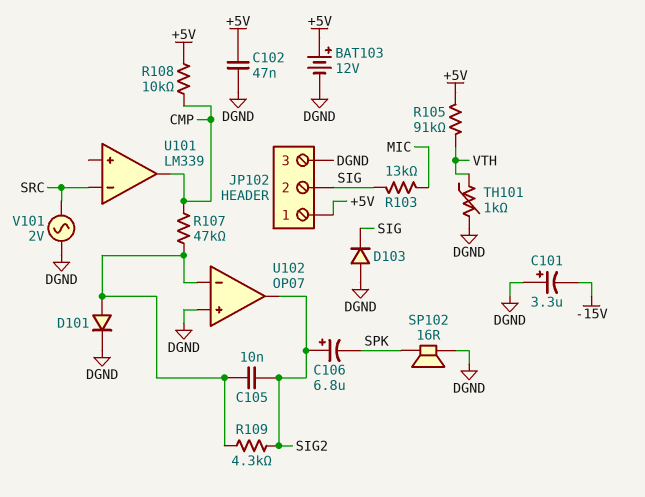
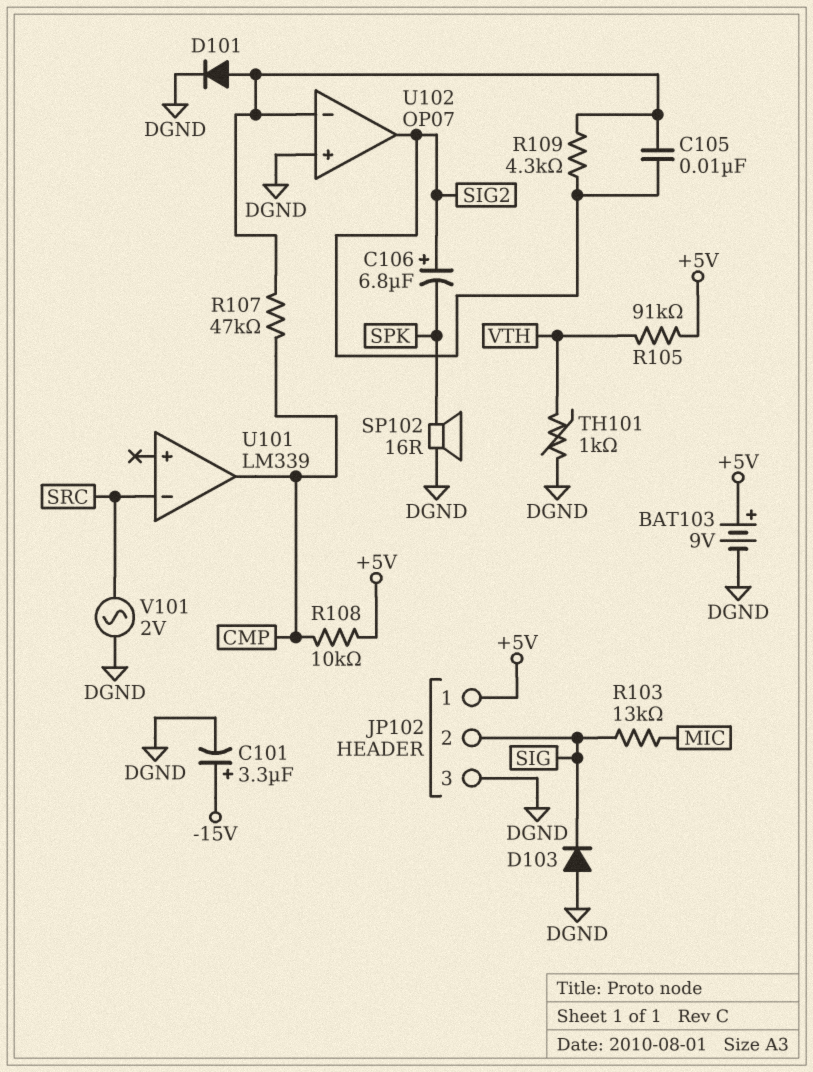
BAT103: 12V (plus +5V, minus DGND) -> 9V (plus +5V, minus DGND)
C101: 3.3uF (plus DGND, minus -15V) -> 3.3uF (plus -15V, minus DGND)
C102: 47nF (+5V, DGND) -> none

